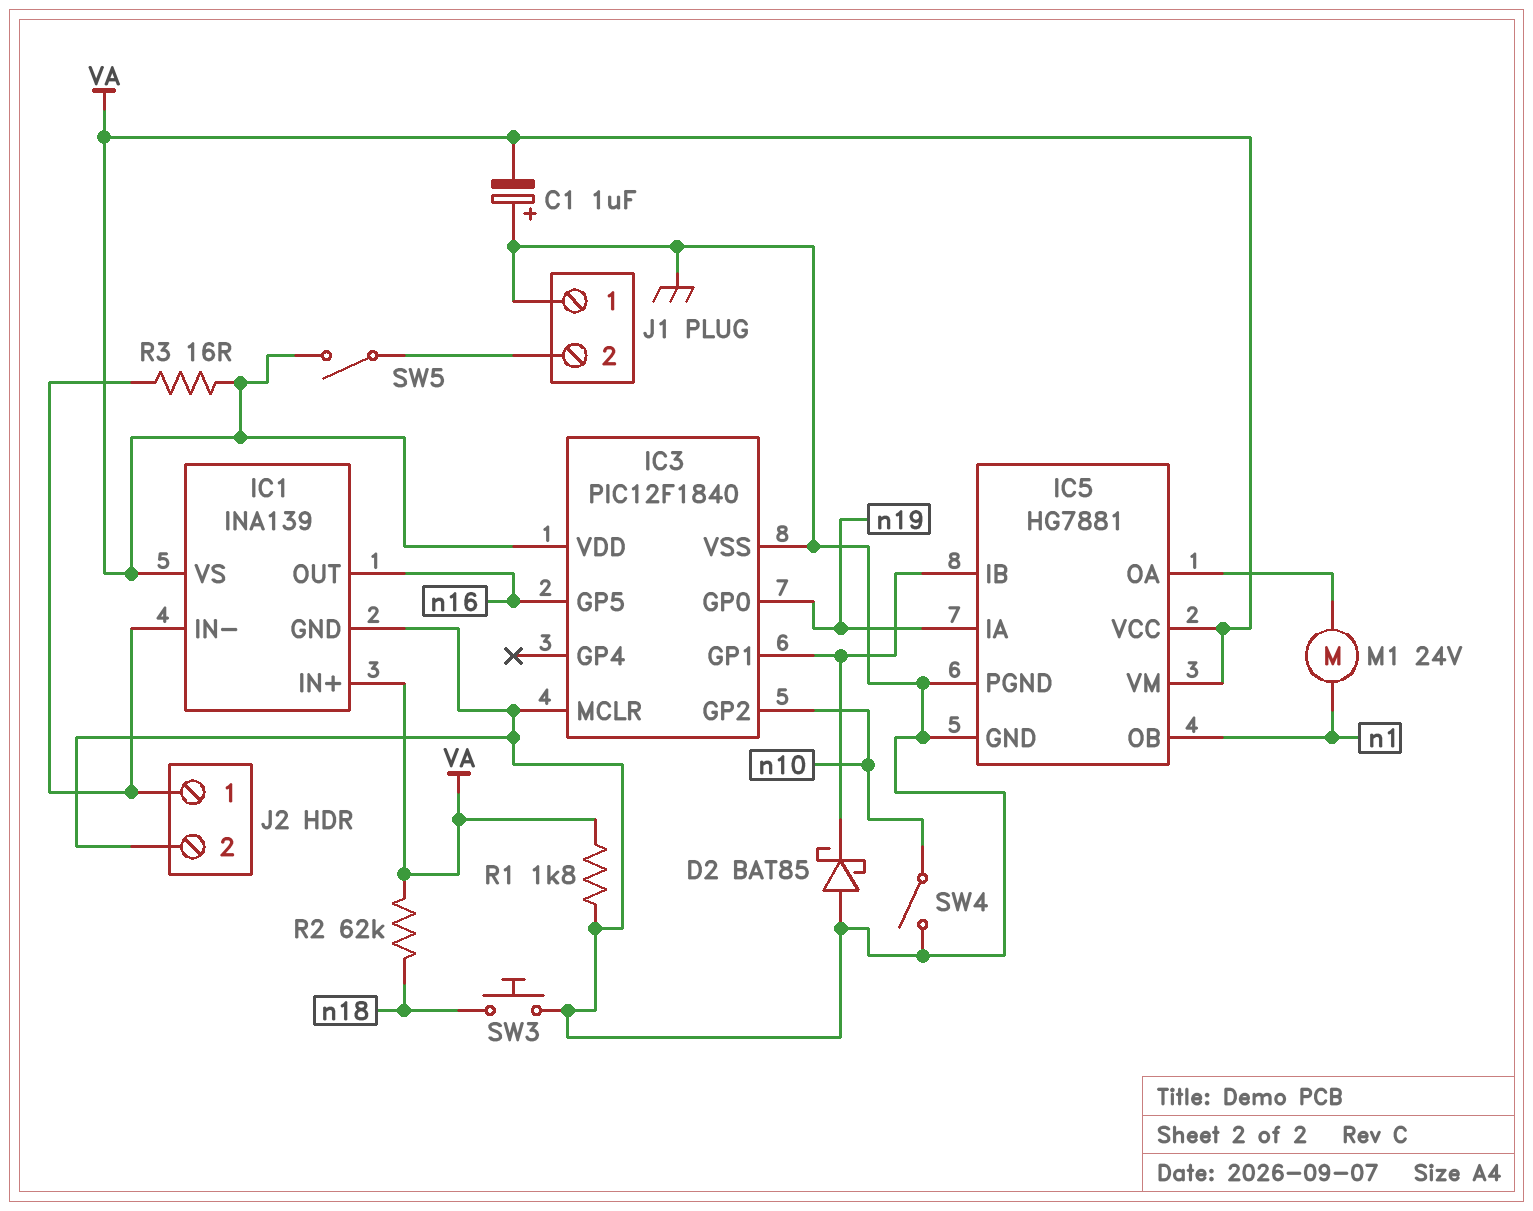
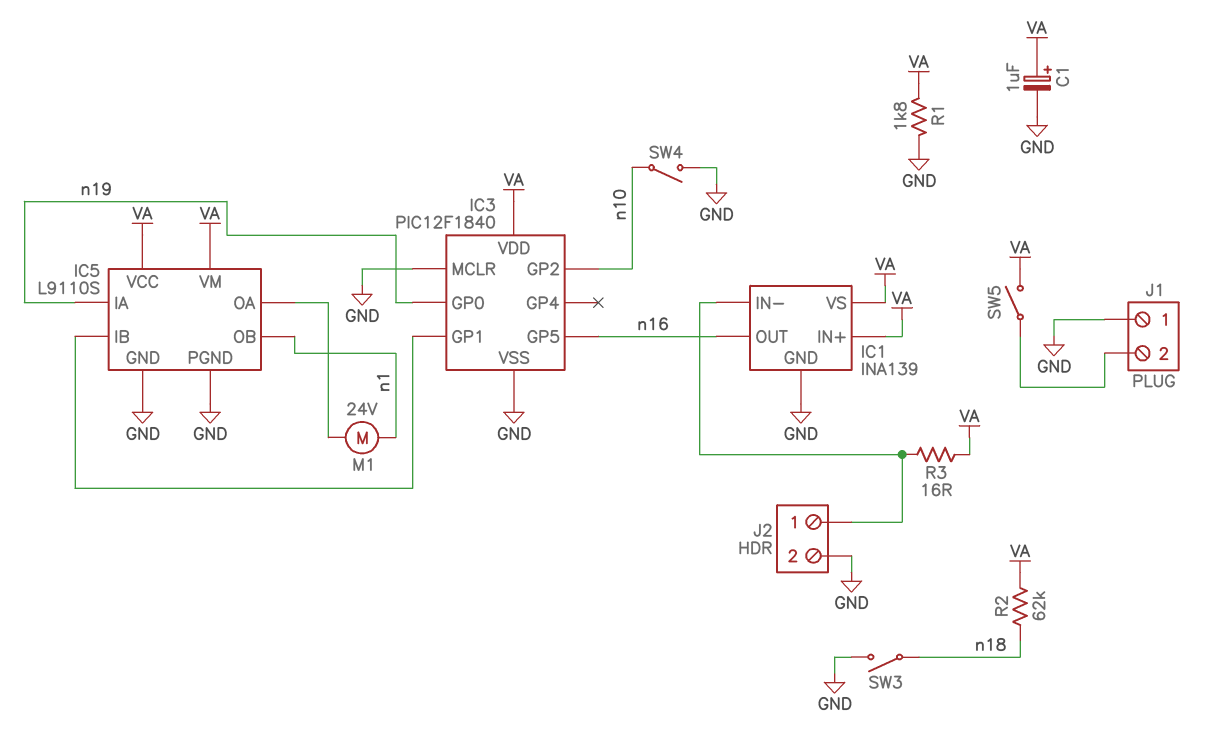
C1: 1uF (plus GND, minus VA) -> 1uF (plus VA, minus GND)
D2: schottky BAT85 (A GND, K IC3/GP1) -> none
IC5: HG7881 -> L9110S
SW3: button (GND, n18) -> switch (GND, n18)

